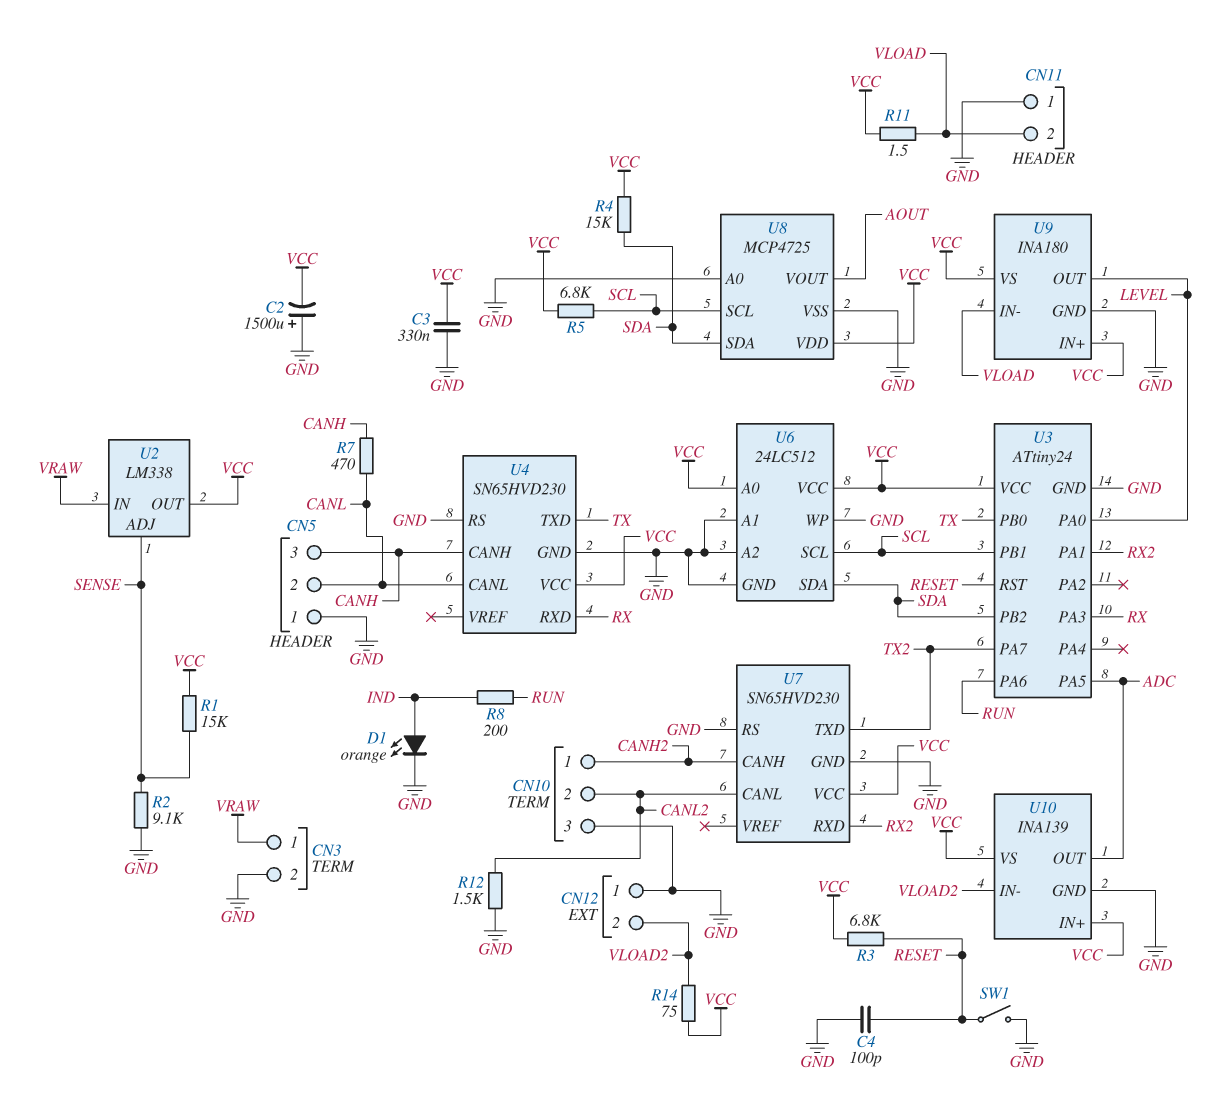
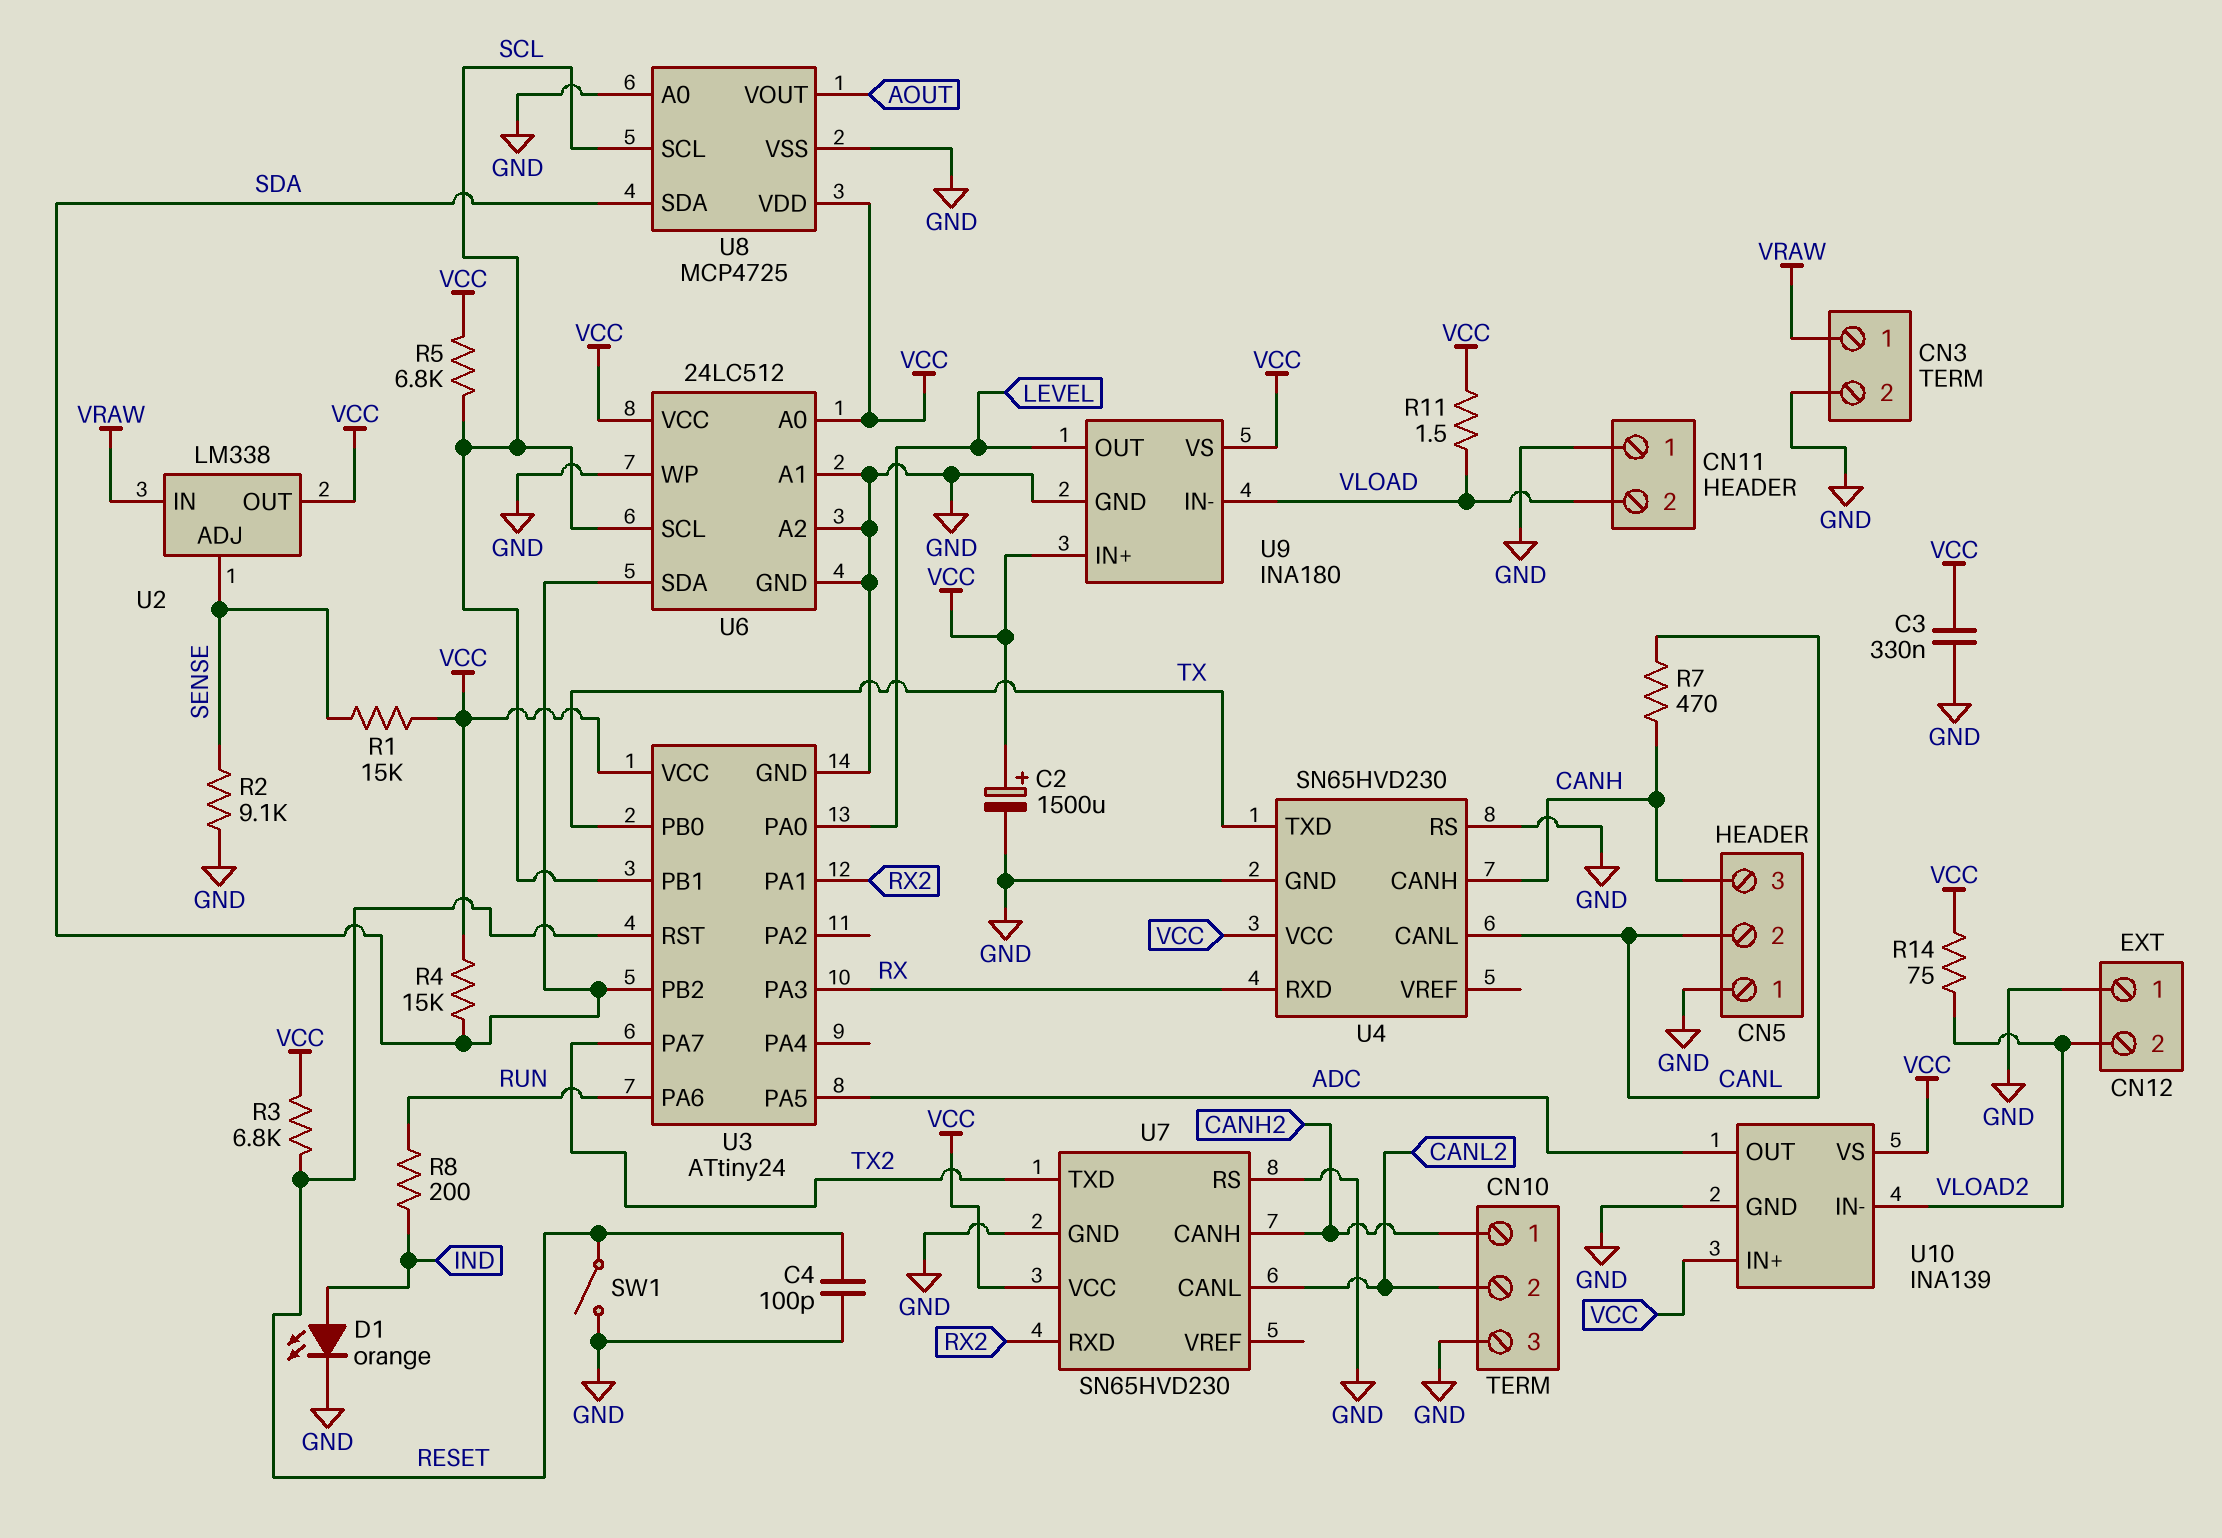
C2: 1500uF (plus GND, minus VCC) -> 1500uF (plus VCC, minus GND)
R12: 1.5k (CANL2, GND) -> none

